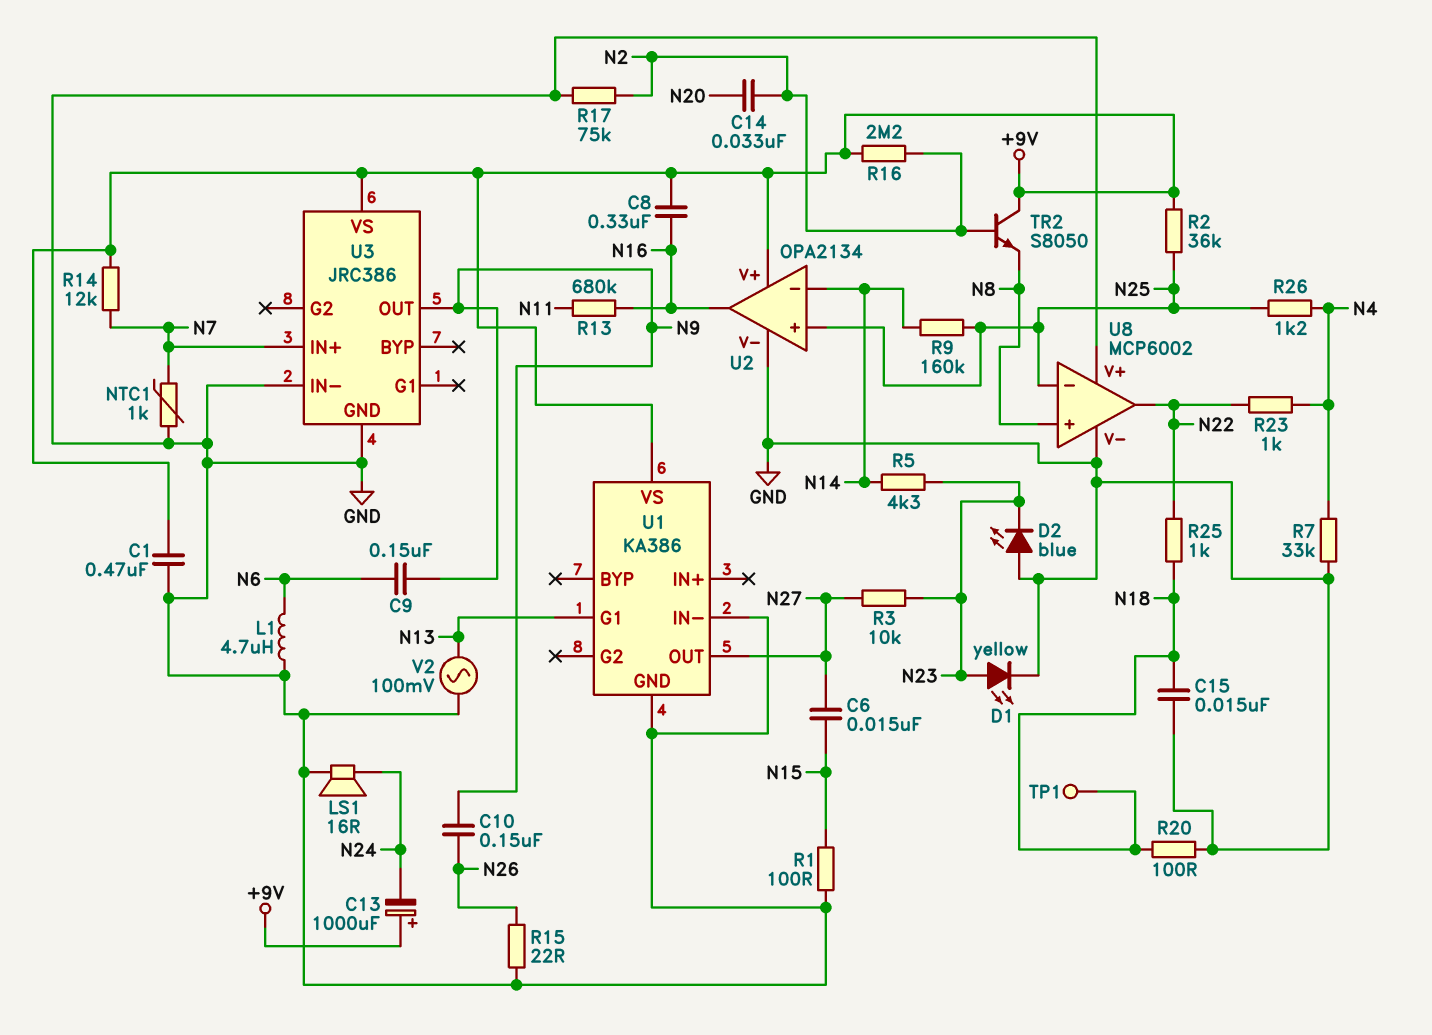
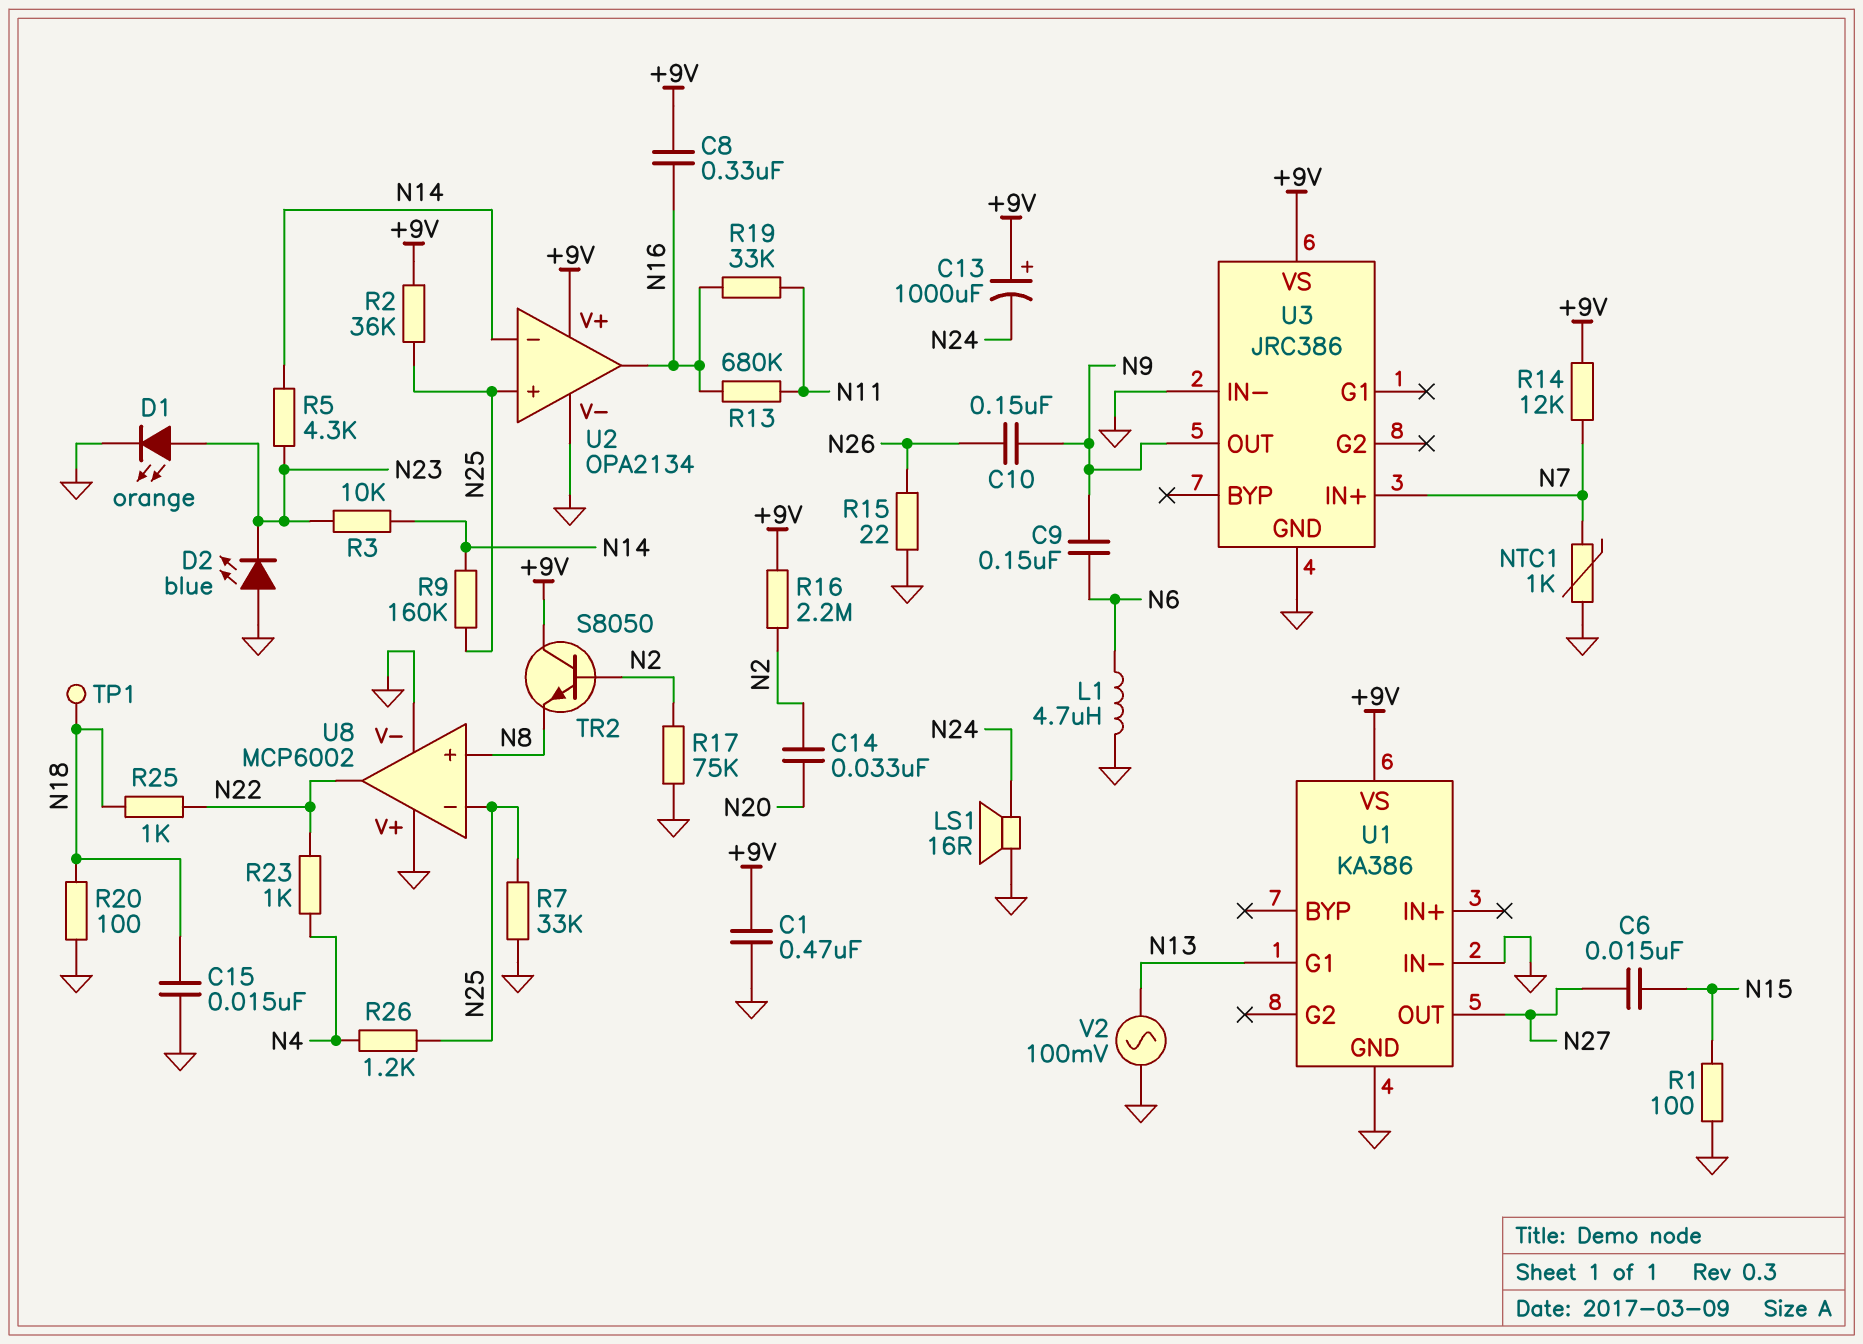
D1: LED yellow (A N23, K GND) -> LED orange (A N23, K GND)
R3: 10k (N23, N27) -> 10k (N14, N23)
R7: 33k (GND, N4) -> 33k (GND, N25)
R19: none -> 33k (N11, N16)

